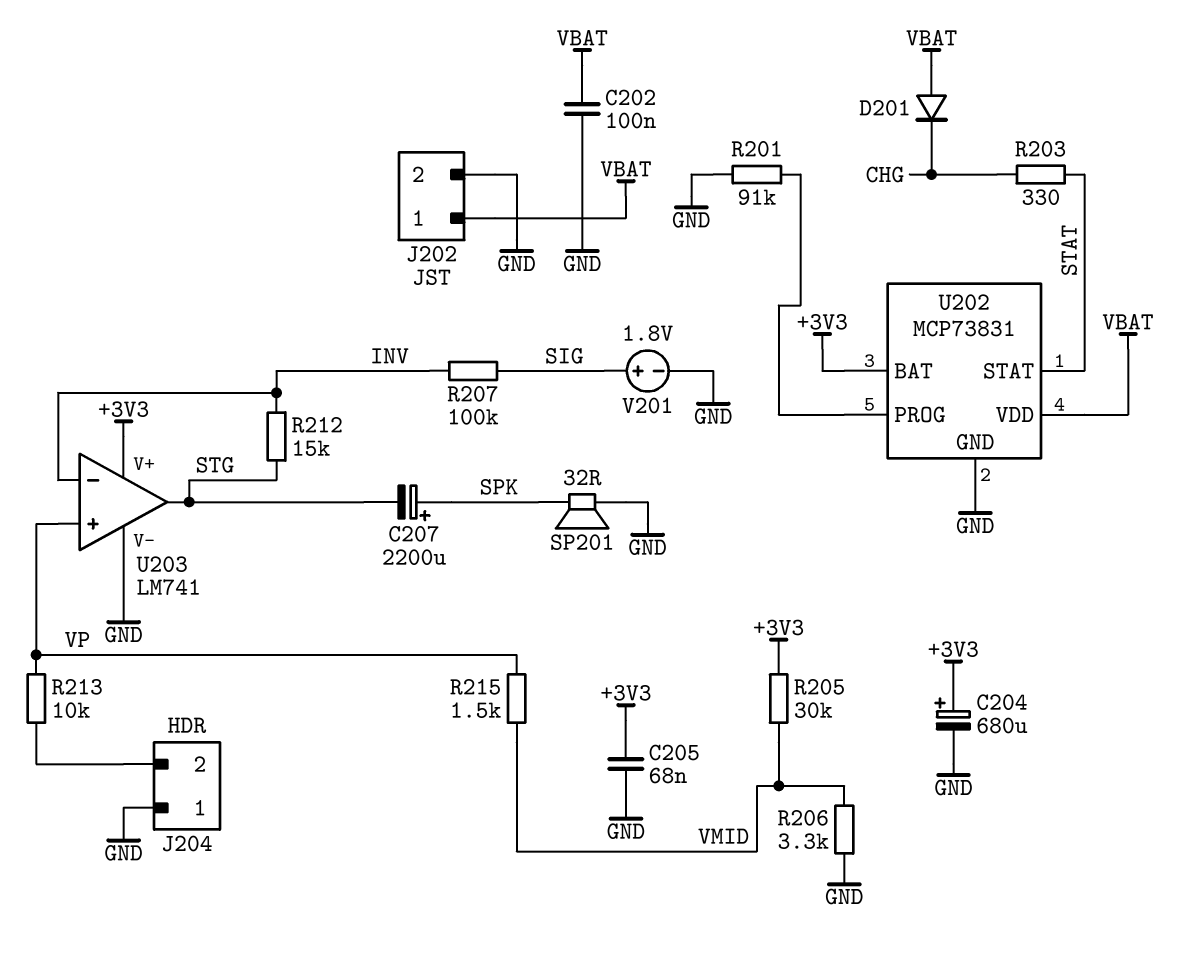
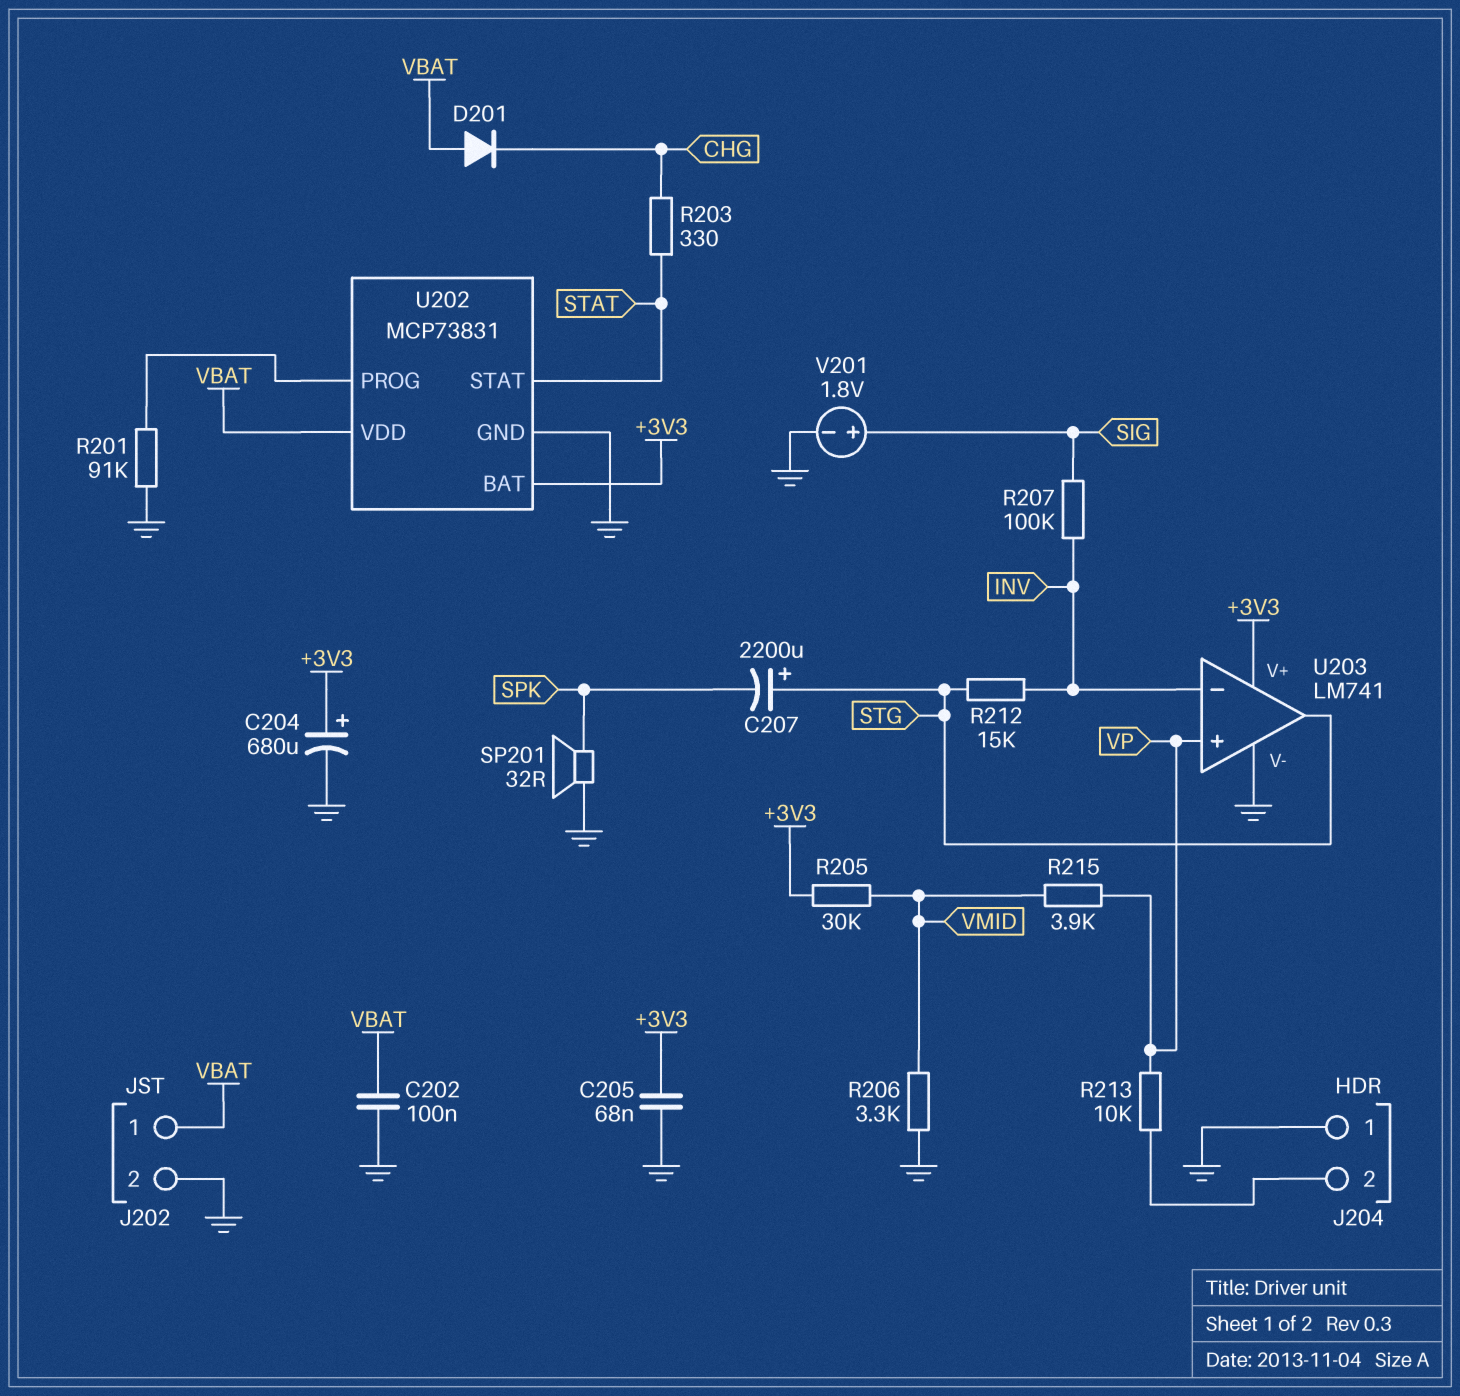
C207: 2200uF (plus SPK, minus STG) -> 2200uF (plus STG, minus SPK)
R215: 1.5k (VMID, VP) -> 3.9k (VMID, VP)

